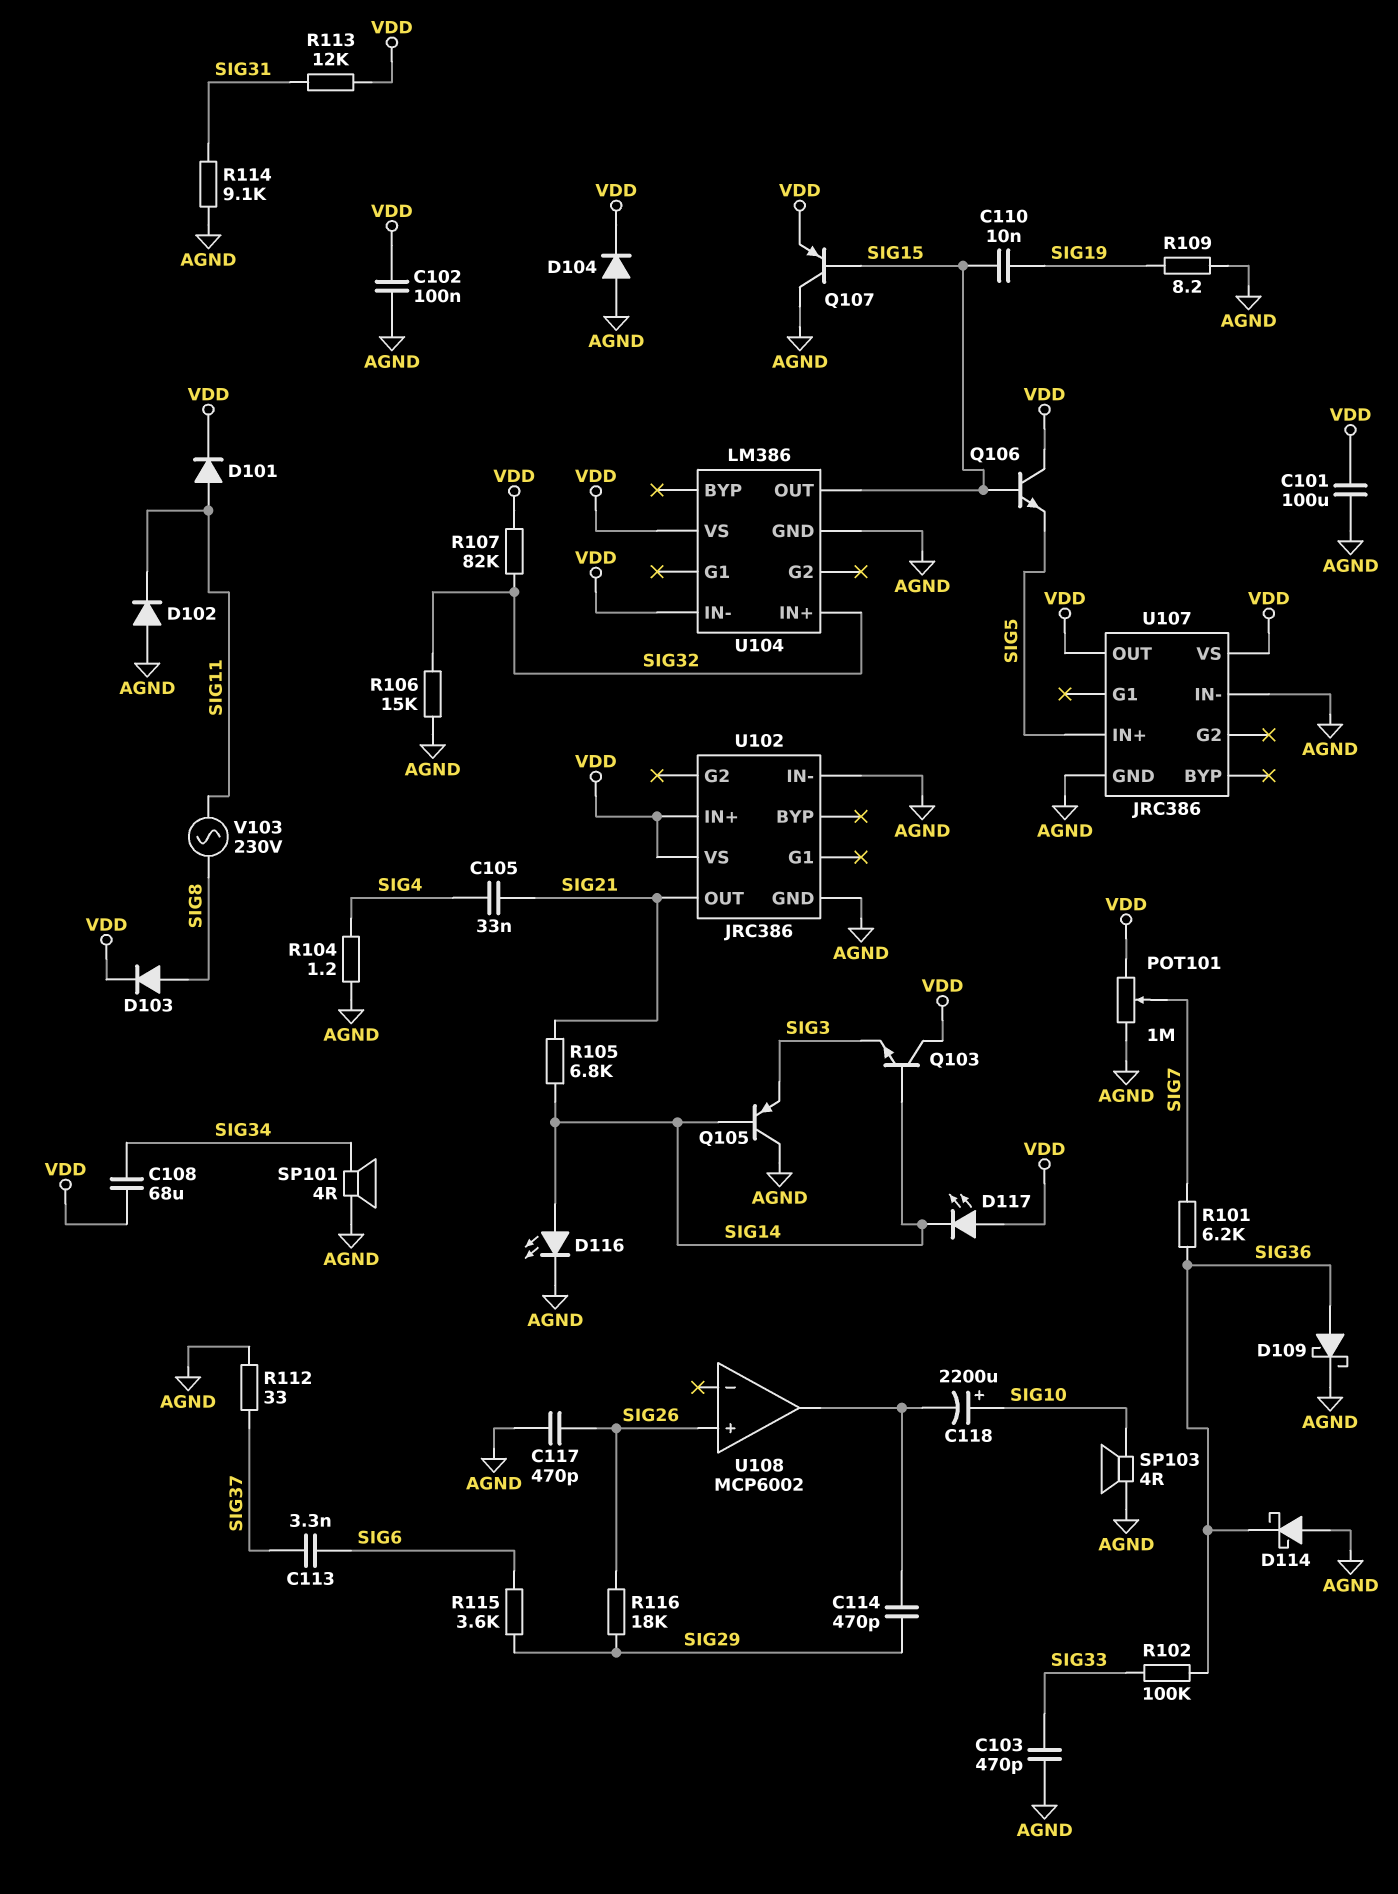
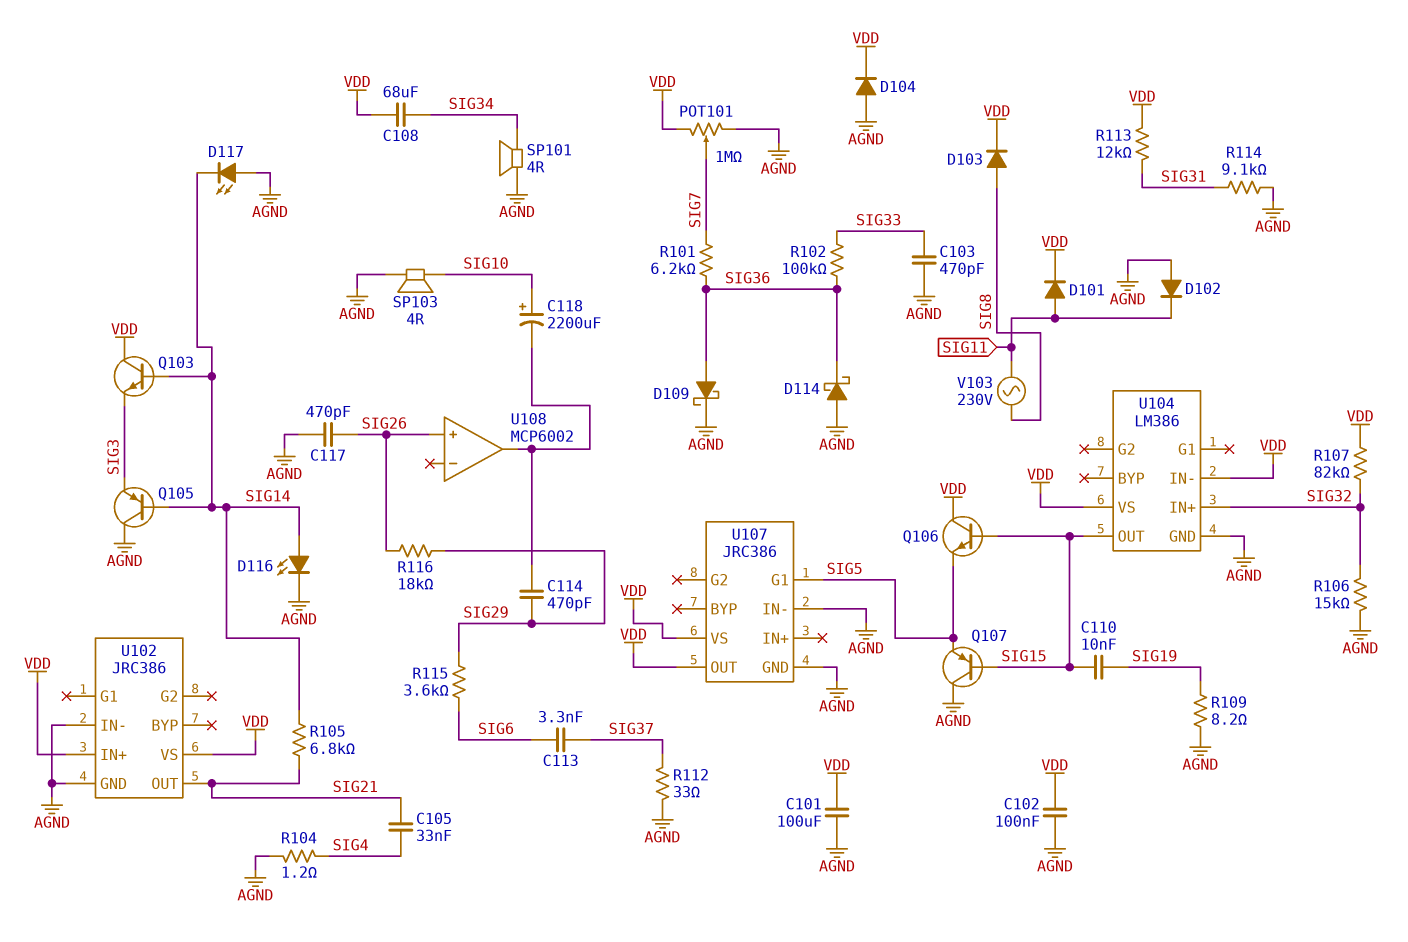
D117: LED (A VDD, K SIG14) -> LED (A AGND, K SIG14)
Q107: PNP (B SIG15, C AGND, E VDD) -> PNP (B SIG15, C AGND, E SIG5)
U107 pin G1: none -> SIG5
U107 pin IN+: SIG5 -> none

